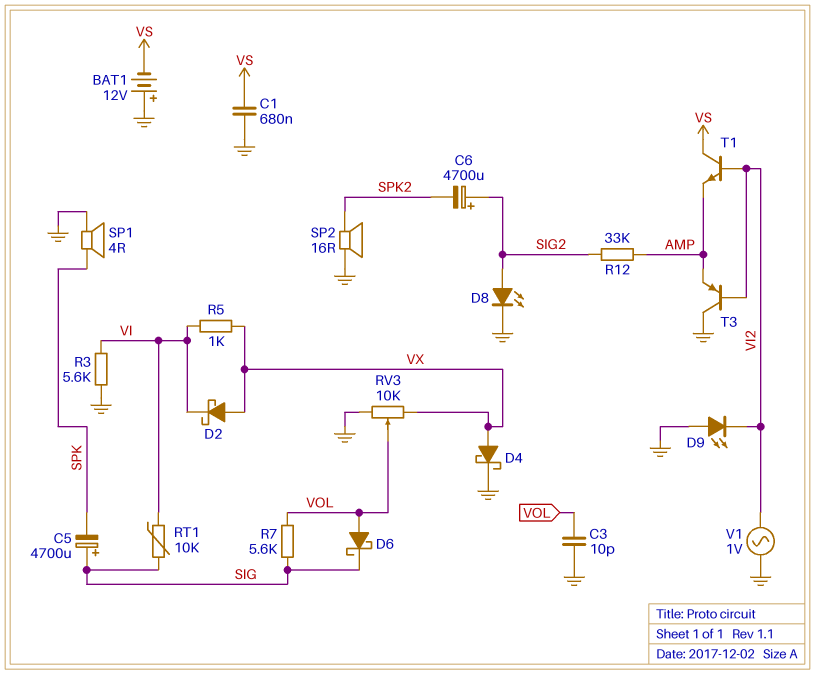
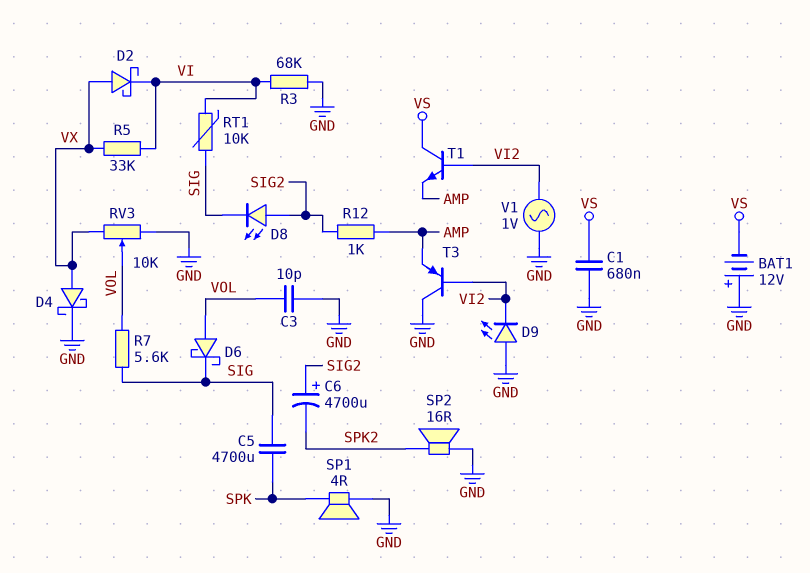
C5: 4700uF (plus SIG, minus SPK) -> 4700uF (SIG, SPK)
D8: LED (A SIG2, K GND) -> LED (A SIG2, K SIG)
R3: 5.6k (GND, VI) -> 68k (GND, VI)
R5: 1k (VI, VX) -> 33k (VI, VX)
R12: 33k (AMP, SIG2) -> 1k (AMP, SIG2)

